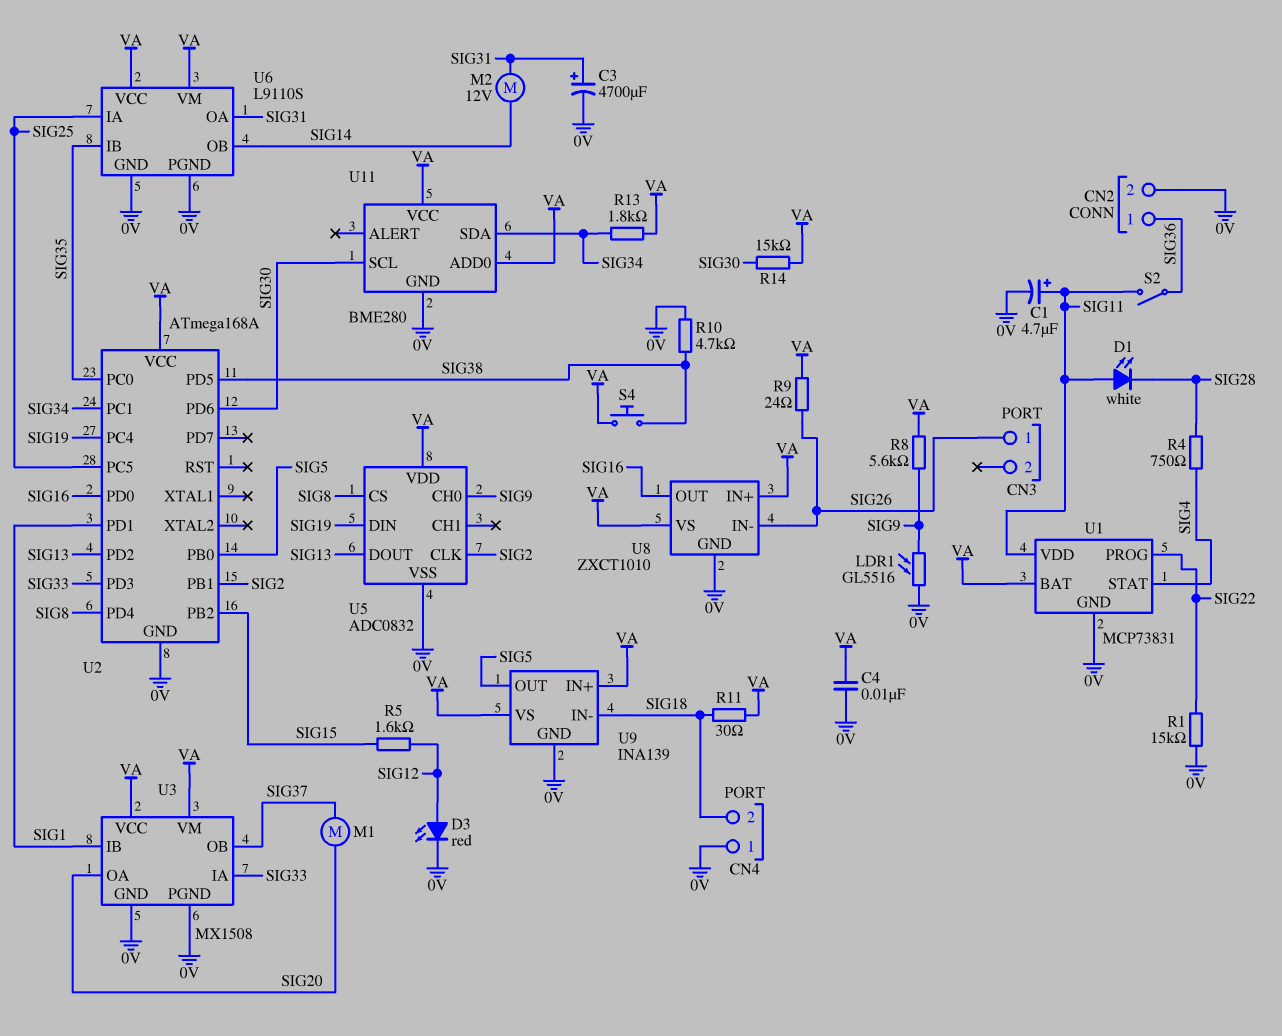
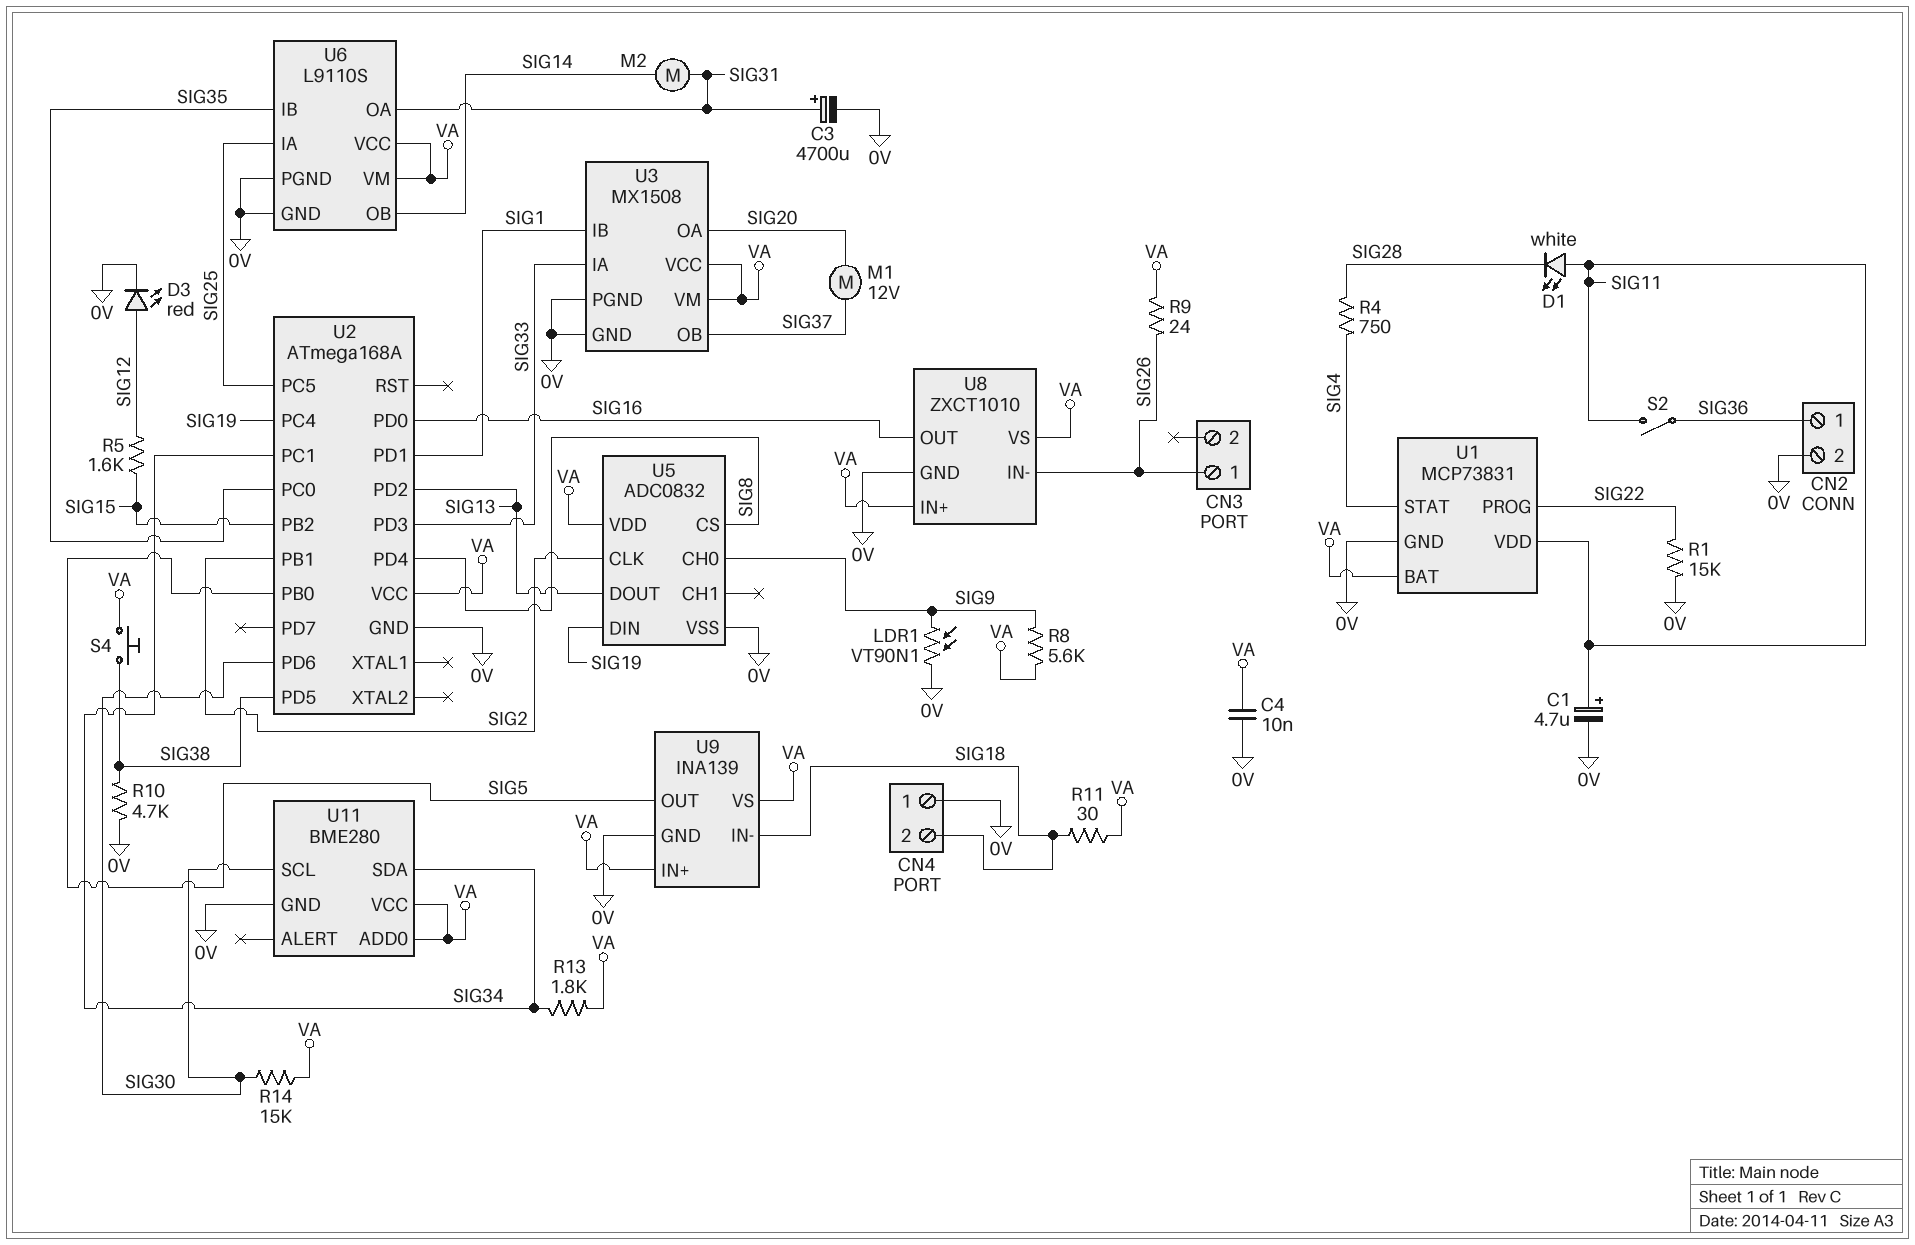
LDR1: GL5516 (0V, SIG9) -> VT90N1 (0V, SIG9)
M1: motor (SIG20, SIG37) -> motor 12V (SIG20, SIG37)
M2: motor 12V (SIG14, SIG31) -> motor (SIG14, SIG31)

